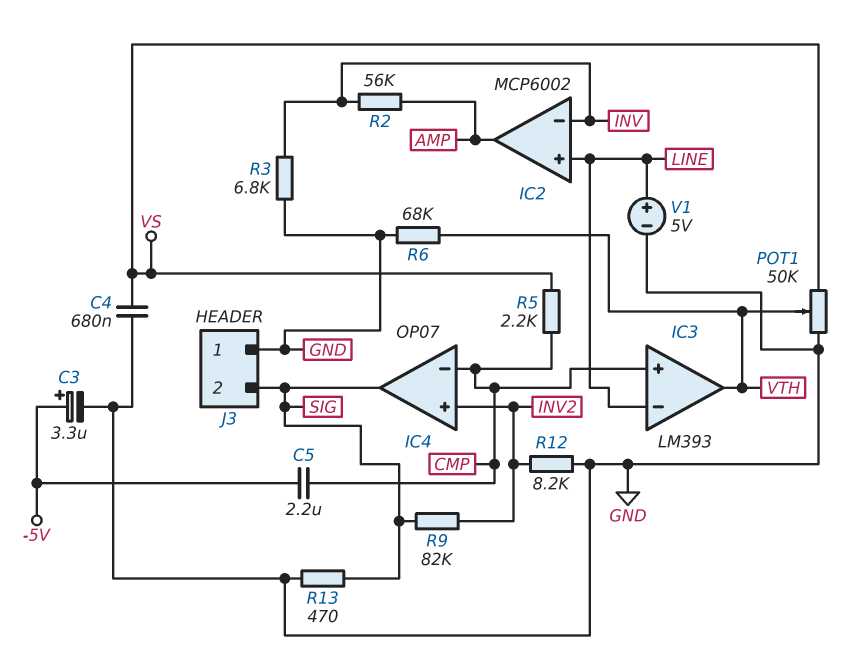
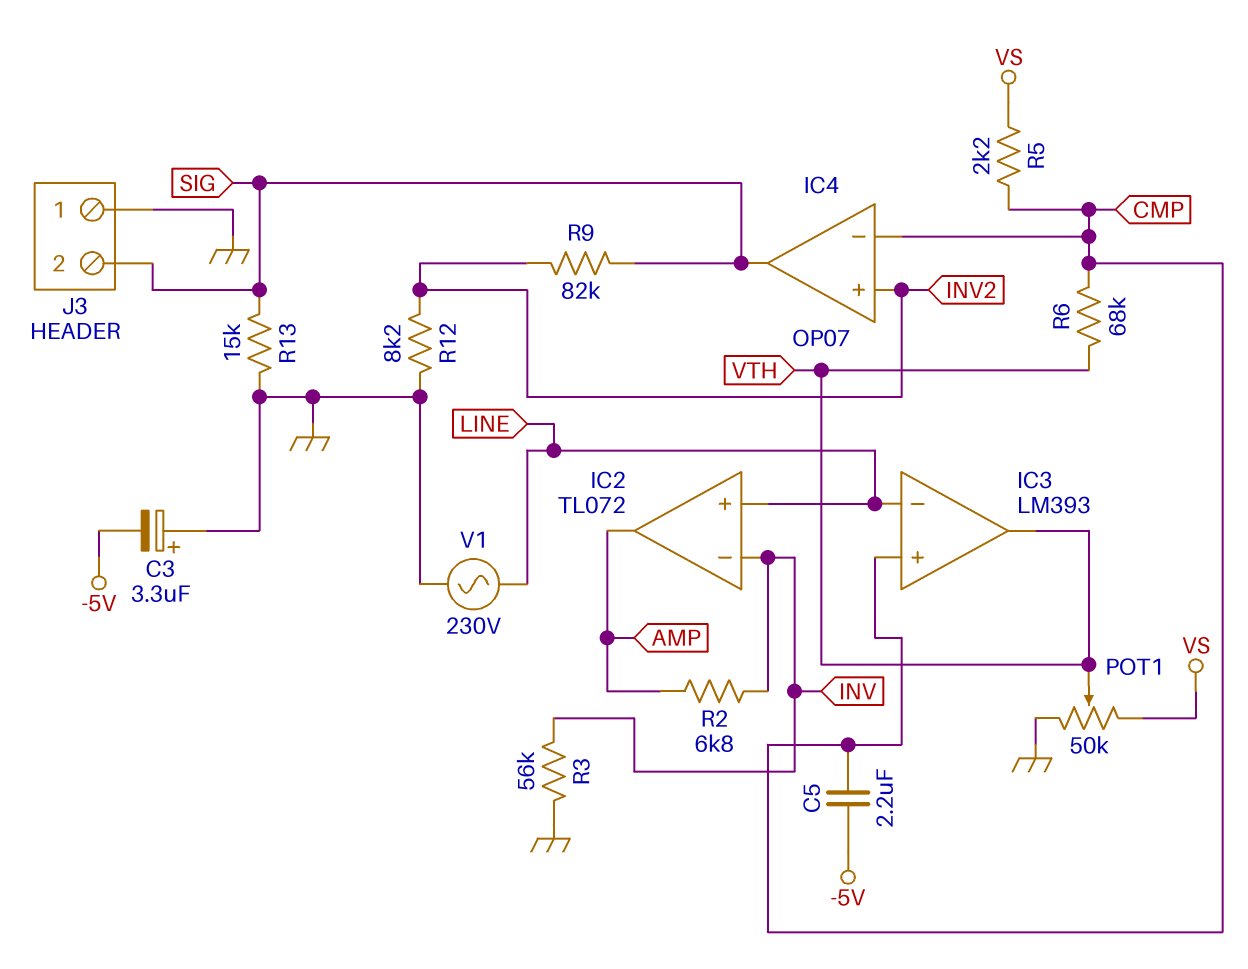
C3: 3.3uF (plus -5V, minus GND) -> 3.3uF (plus GND, minus -5V)
C4: 680nF (GND, VS) -> none
IC2: MCP6002 -> TL072
R2: 56k (AMP, INV) -> 6.8k (AMP, INV)
R3: 6.8k (GND, INV) -> 56k (GND, INV)
R6: 68k (GND, VTH) -> 68k (CMP, VTH)
R13: 470 (GND, SIG) -> 15k (GND, SIG)
V1: 5V (plus LINE, minus GND) -> AC 230V (GND, LINE)

